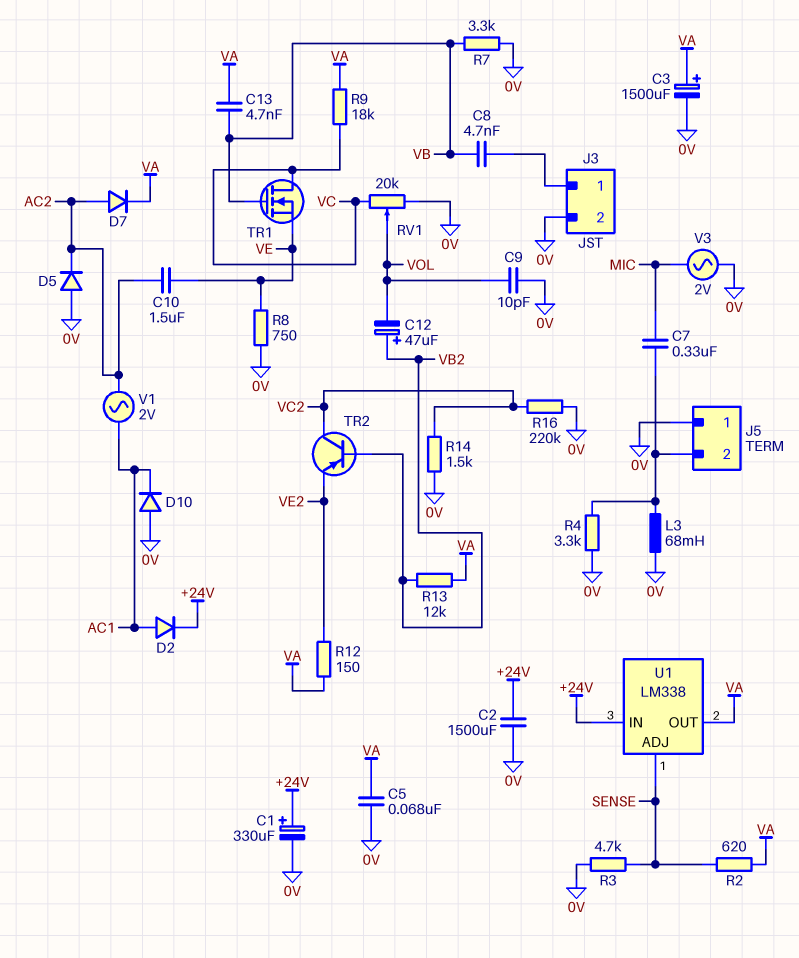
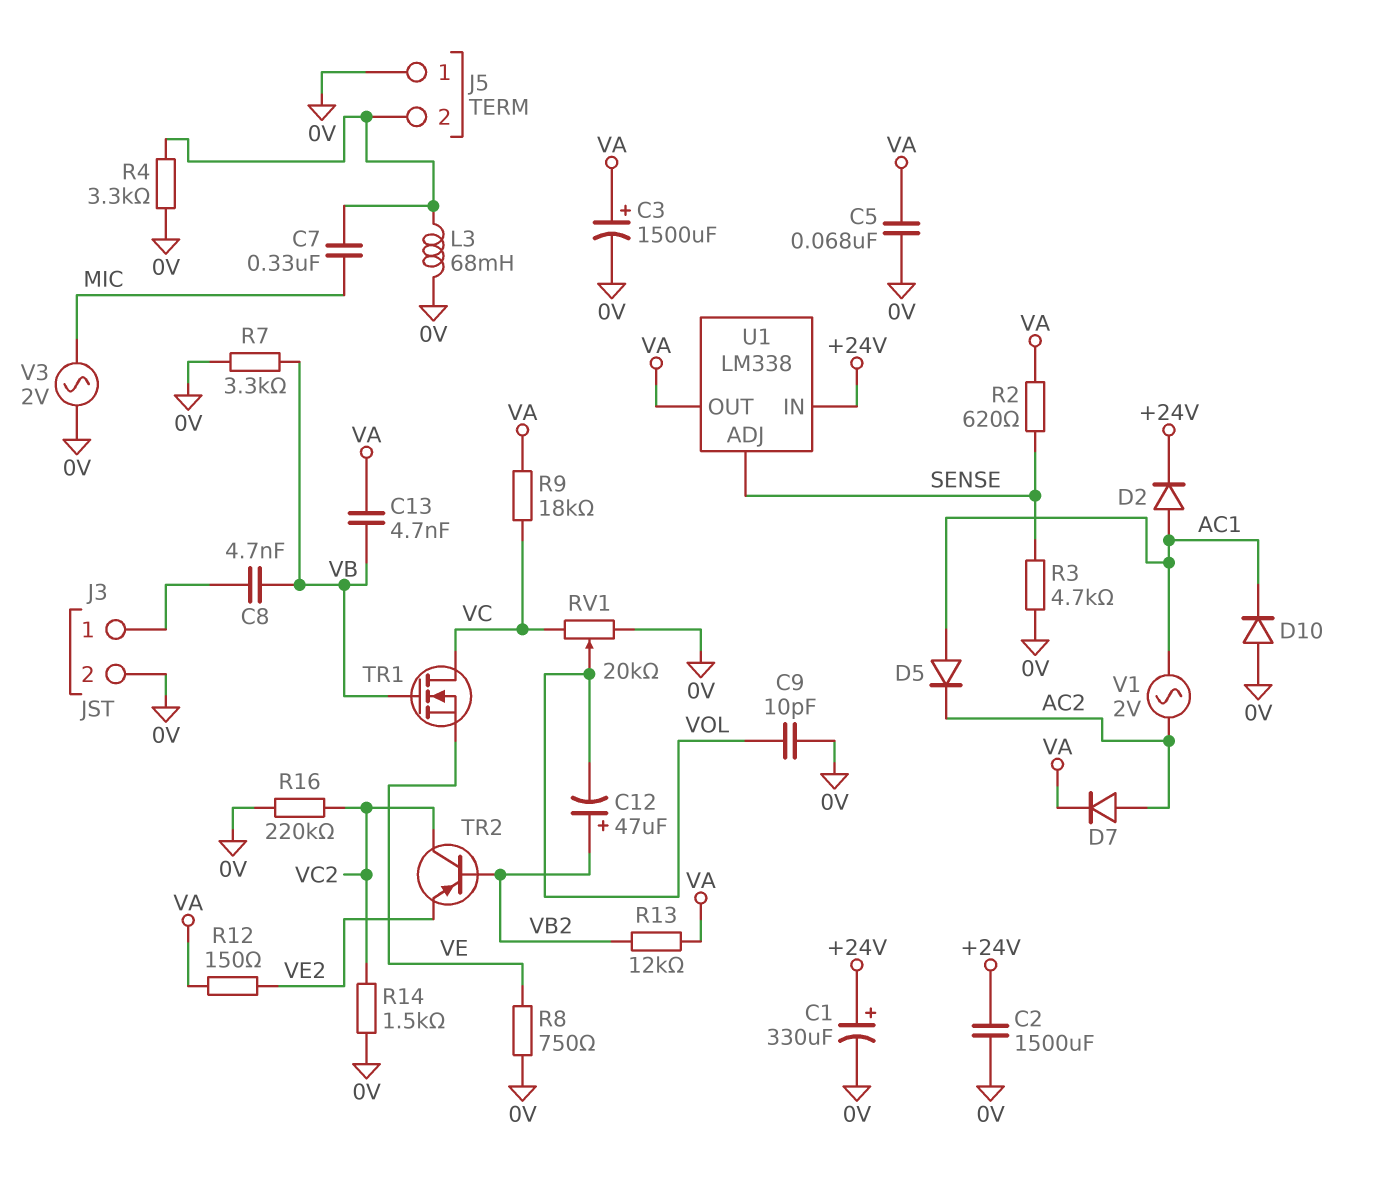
C10: 1.5uF (AC2, VE) -> none
D5: diode (A 0V, K AC2) -> diode (A AC1, K AC2)

